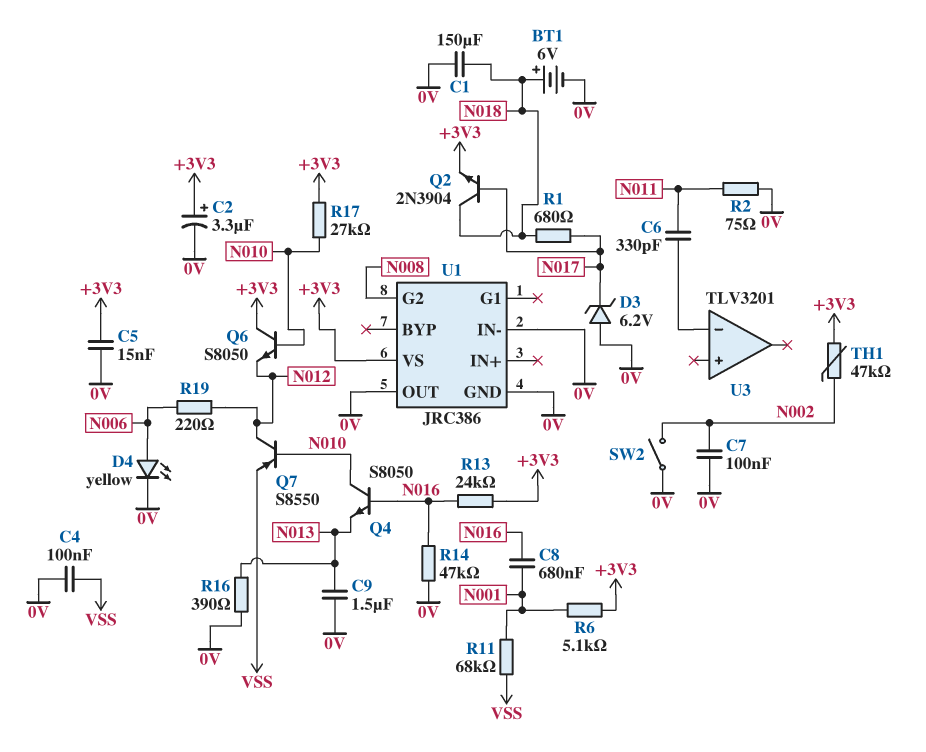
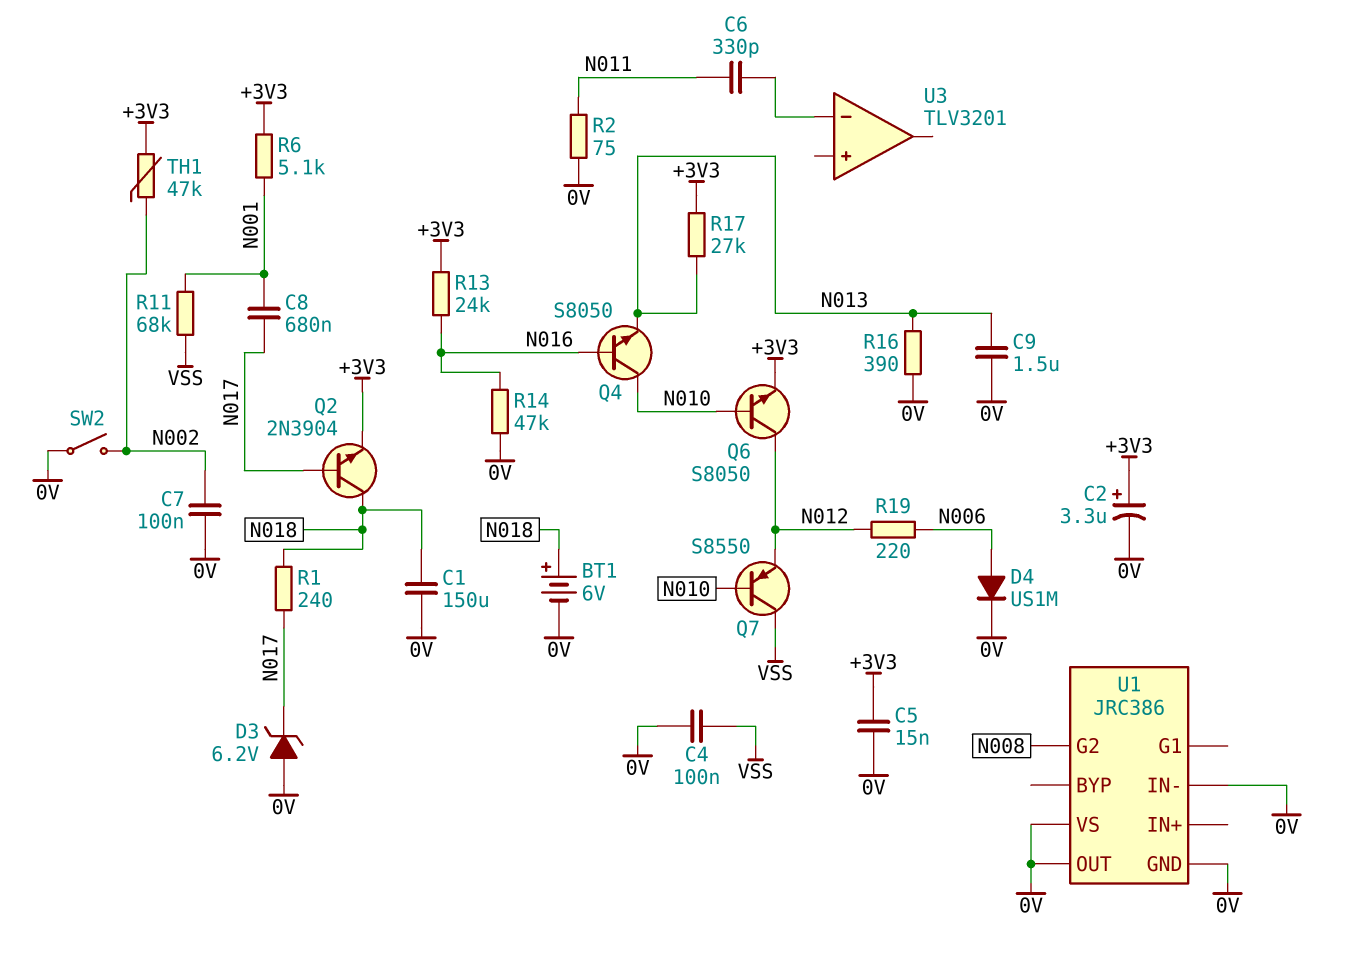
C8: 680nF (N001, N016) -> 680nF (N001, N017)
D4: LED yellow (A N006, K 0V) -> diode US1M (A N006, K 0V)
Q6: NPN S8050 (B N010, C +3V3, E N012) -> NPN S8050 (B N010, C N012, E +3V3)
Q7: PNP S8550 (B N010, C N012, E VSS) -> PNP S8550 (B N010, C VSS, E N012)
R1: 680 (N017, N018) -> 240 (N017, N018)
R17: 27k (+3V3, N010) -> 27k (+3V3, N013)
U1 pin VS: +3V3 -> 0V

